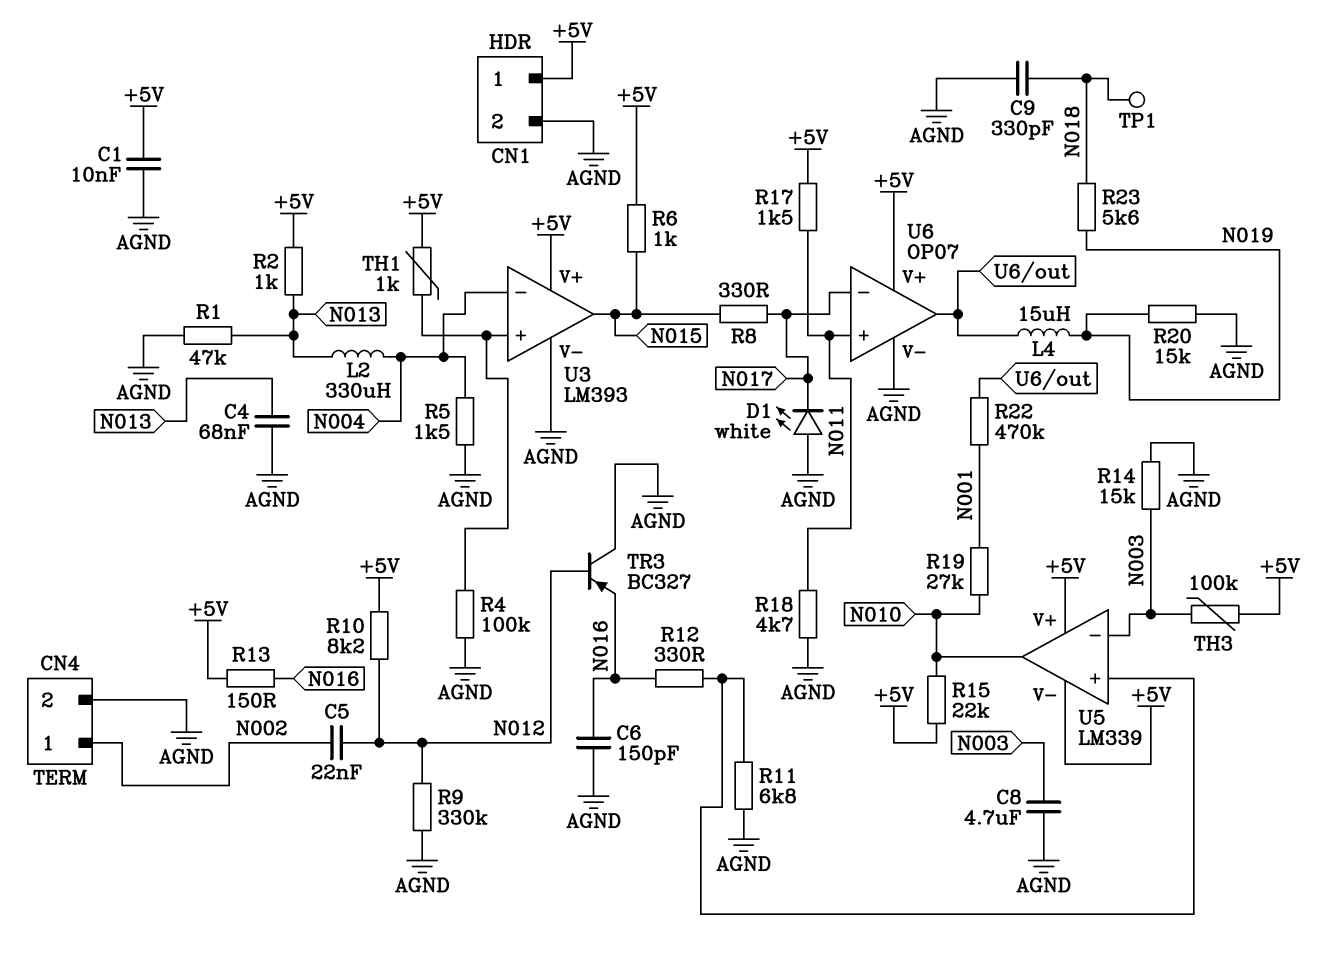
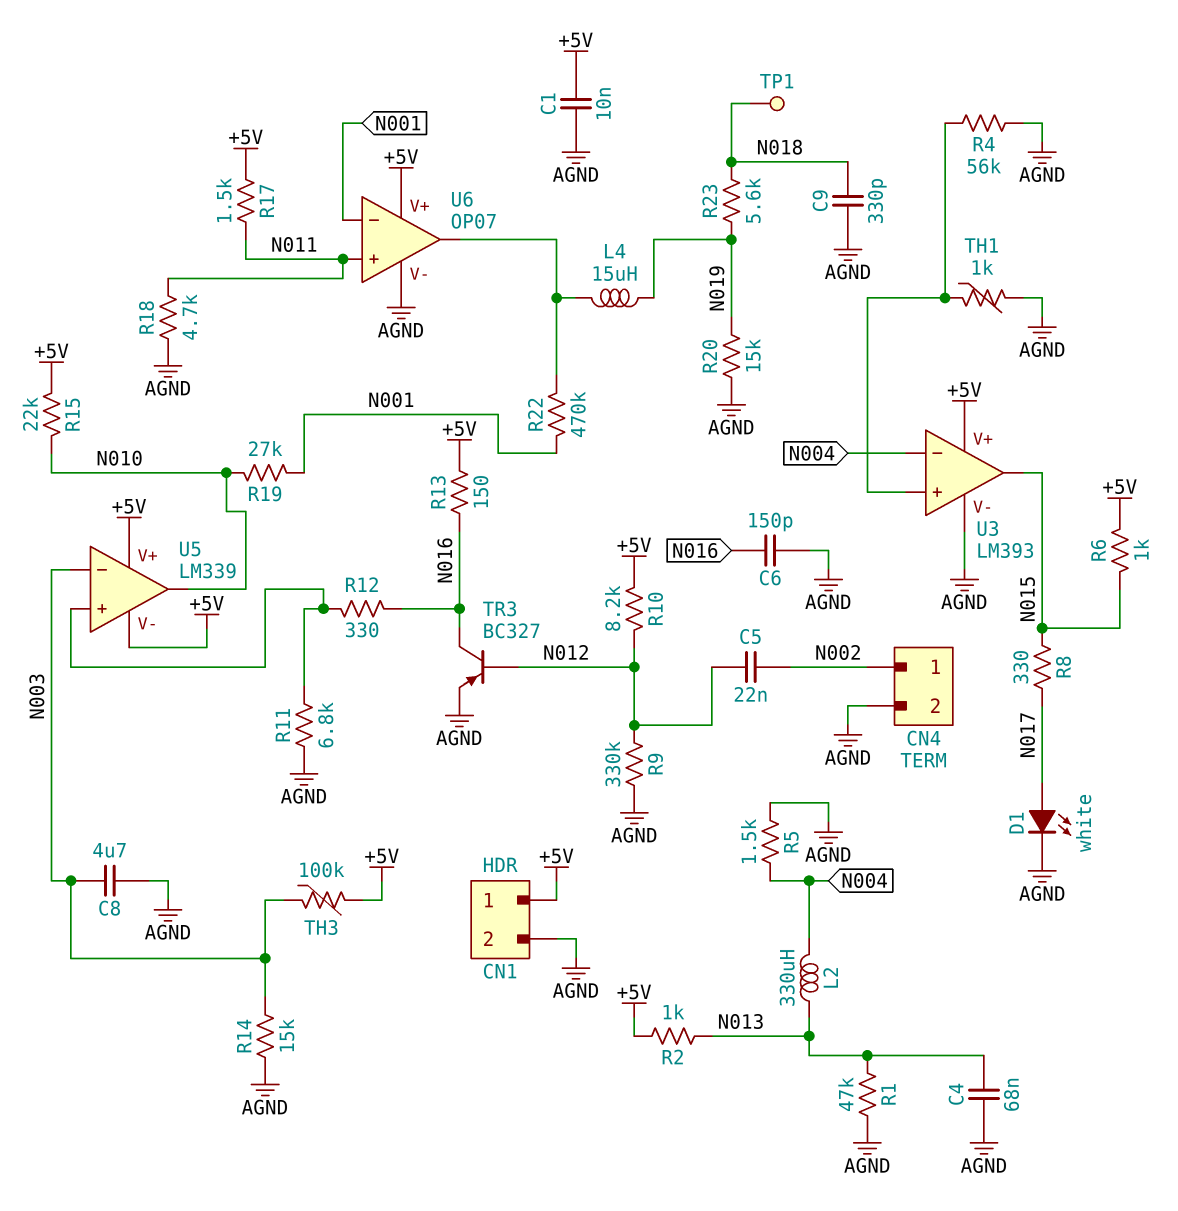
D1: LED white (A AGND, K N017) -> LED white (A N017, K AGND)
R4: 100k (AGND, U3/in+) -> 56k (AGND, U3/in+)
TH1: 1k (+5V, U3/in+) -> 1k (AGND, U3/in+)
TR3: PNP BC327 (B N012, C AGND, E N016) -> PNP BC327 (B N012, C N016, E AGND)
U6 pin in-: N017 -> N001

